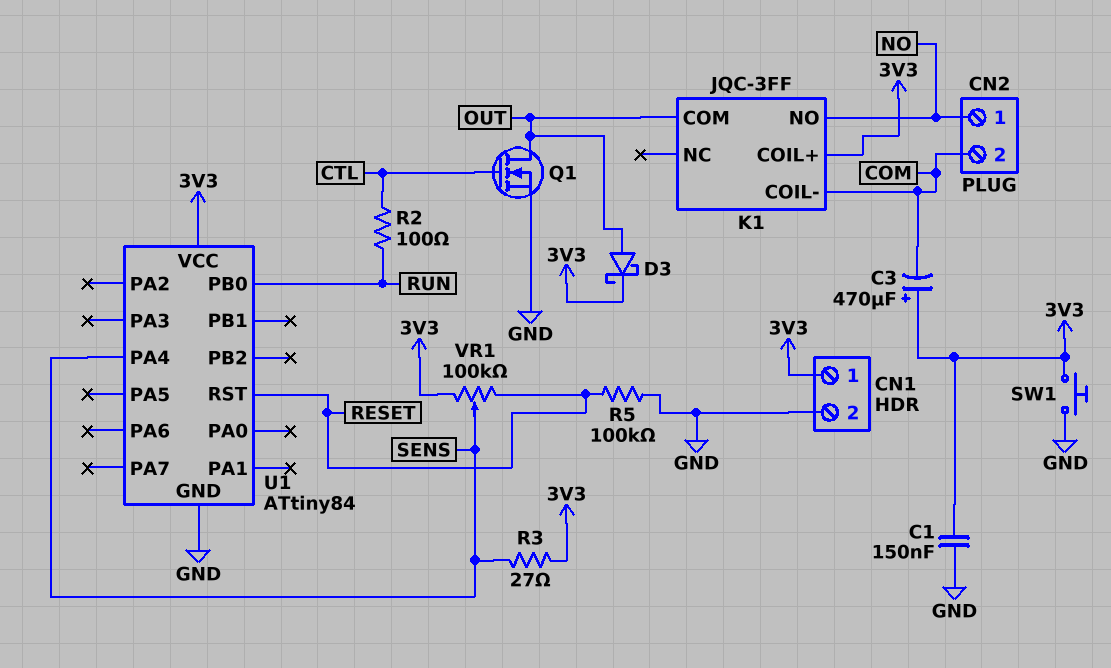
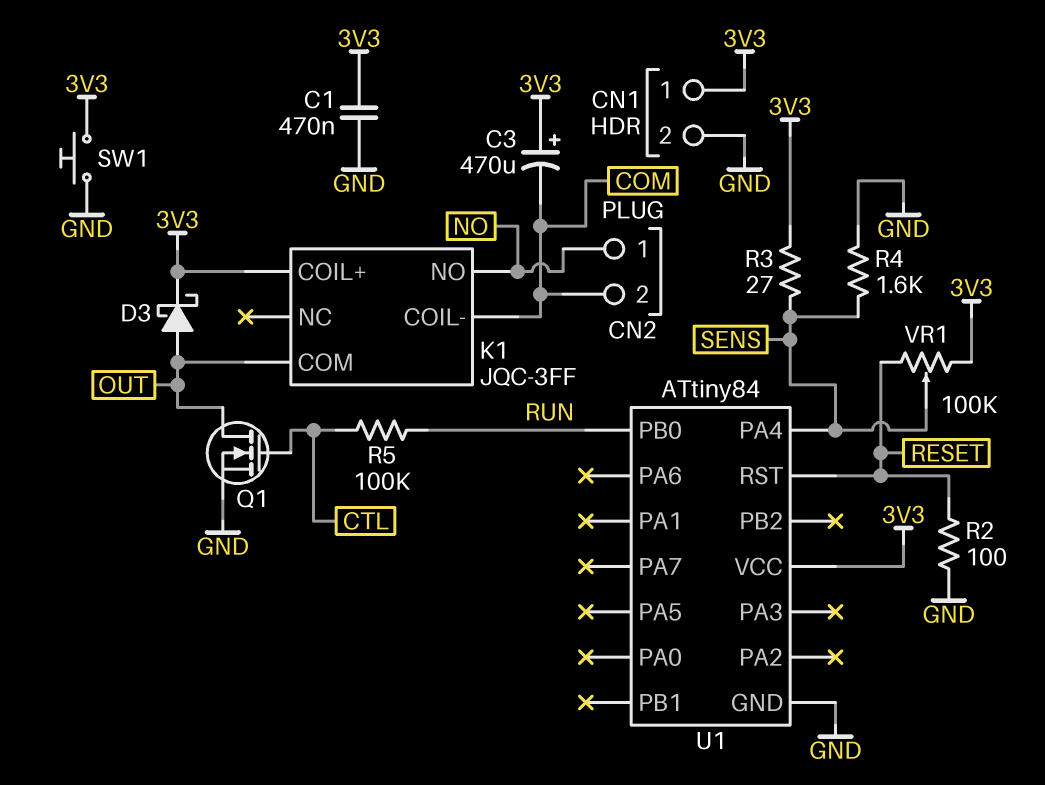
C1: 150nF (3V3, GND) -> 470nF (3V3, GND)
R2: 100 (CTL, RUN) -> 100 (GND, RESET)
R4: none -> 1.6k (GND, SENS)
R5: 100k (GND, RESET) -> 100k (CTL, RUN)

